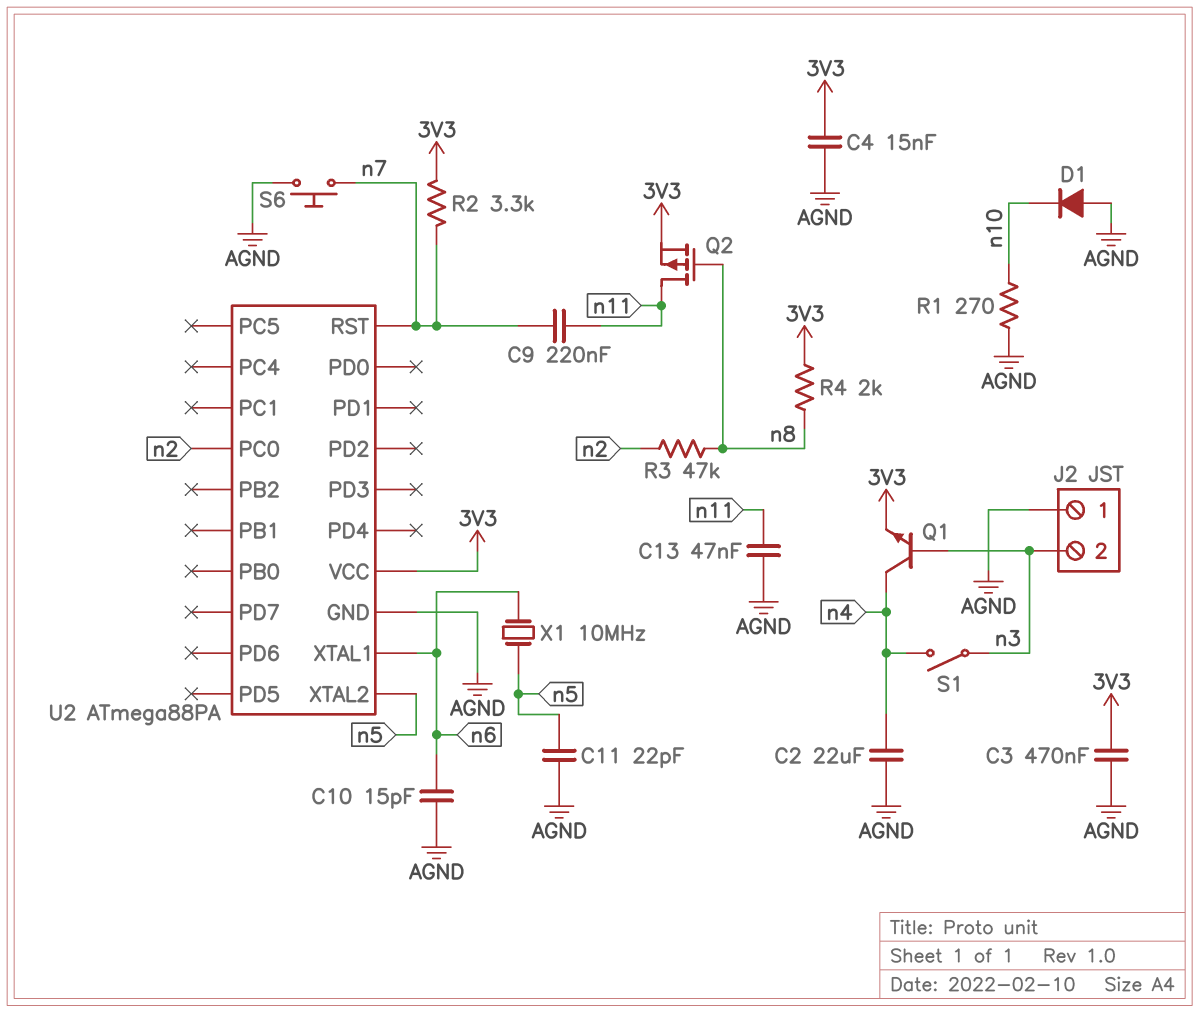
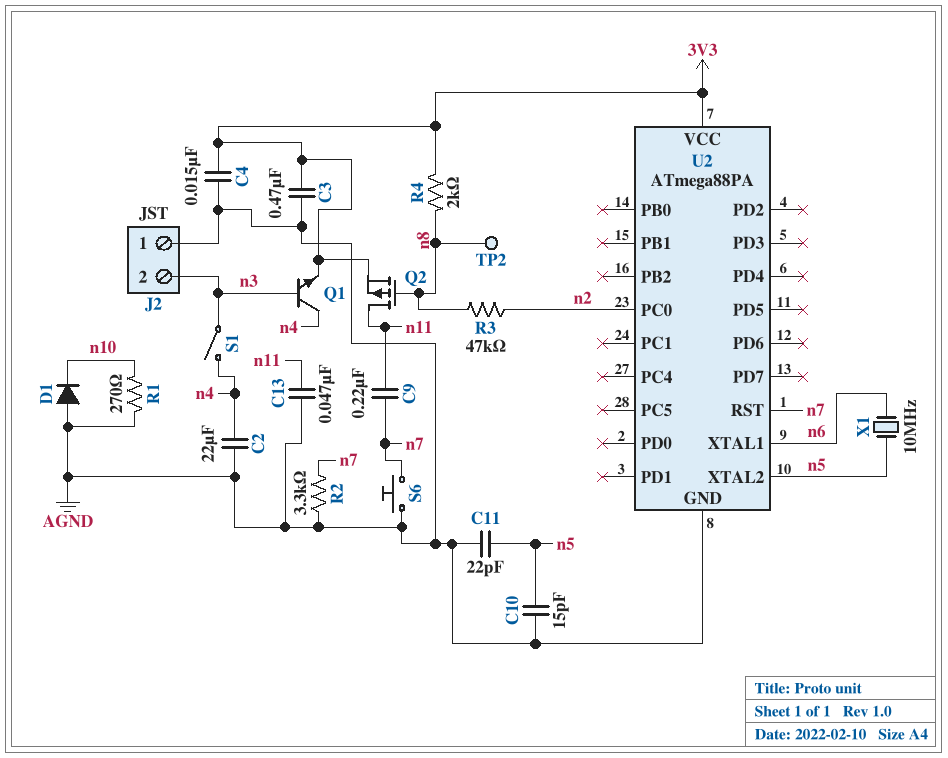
C10: 15pF (AGND, n6) -> 15pF (AGND, n5)
R2: 3.3k (3V3, n7) -> 3.3k (AGND, n7)
TP2: none -> test point (n8)

